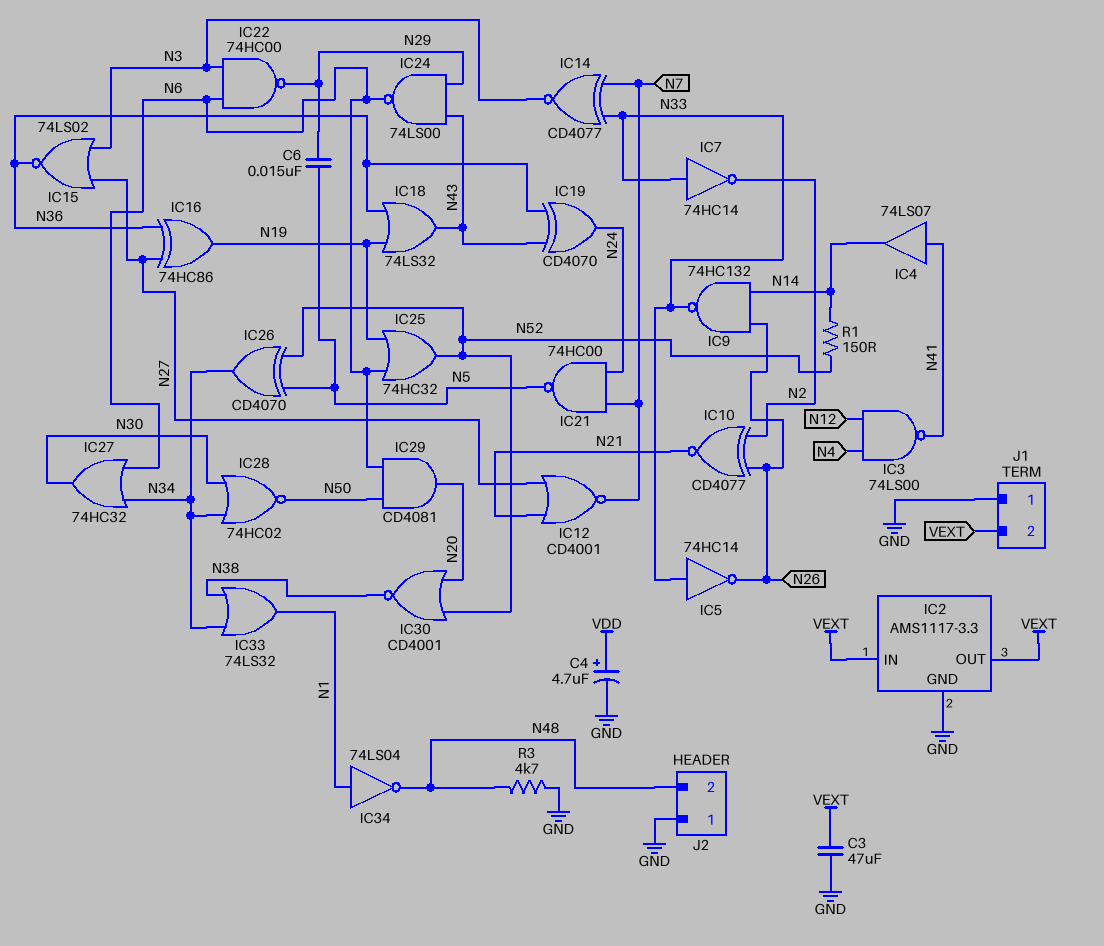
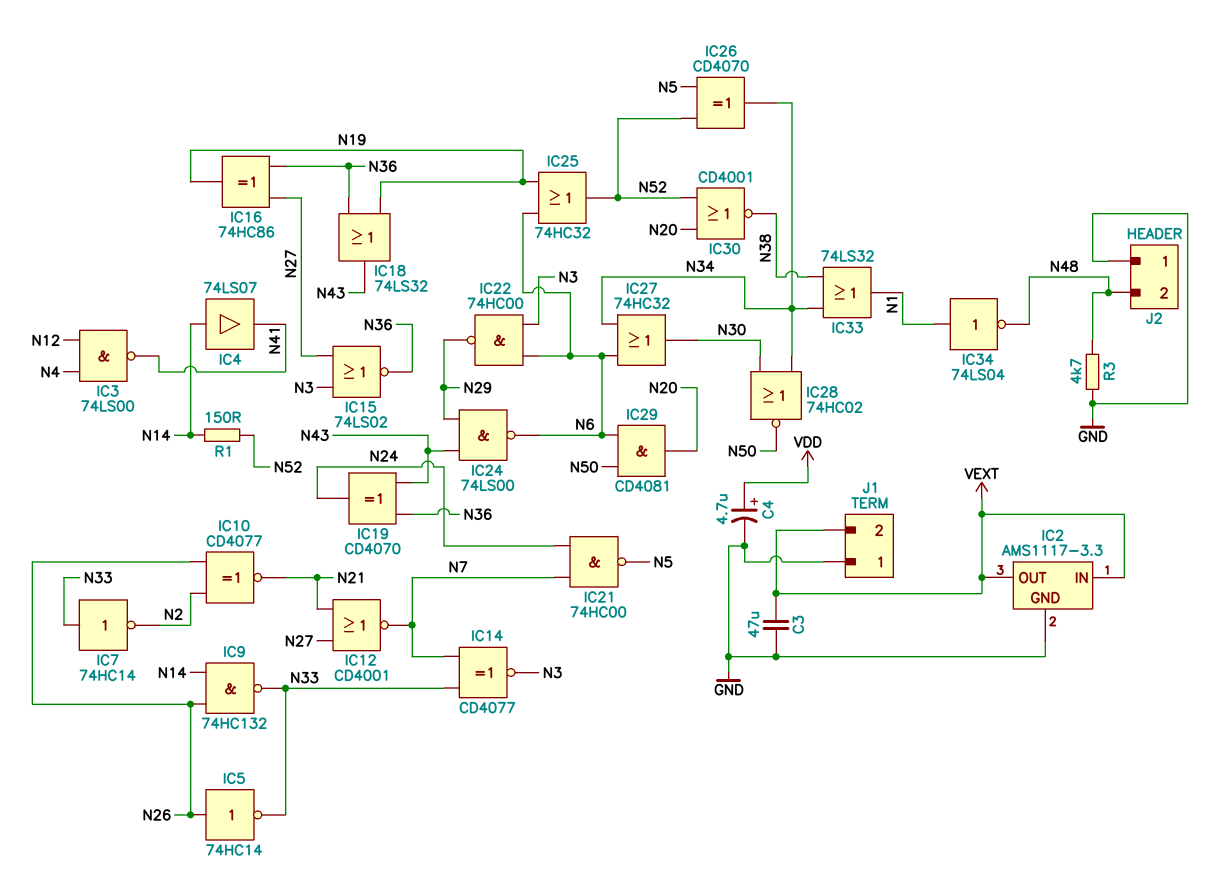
C6: 15nF (N5, N29) -> none
IC4: buffer 74LS07 (in N41, out N14) -> buffer 74LS07 (in N14, out N41)
IC5: NOT 74HC14 (in N33, out N26) -> NOT 74HC14 (in N26, out N33)

